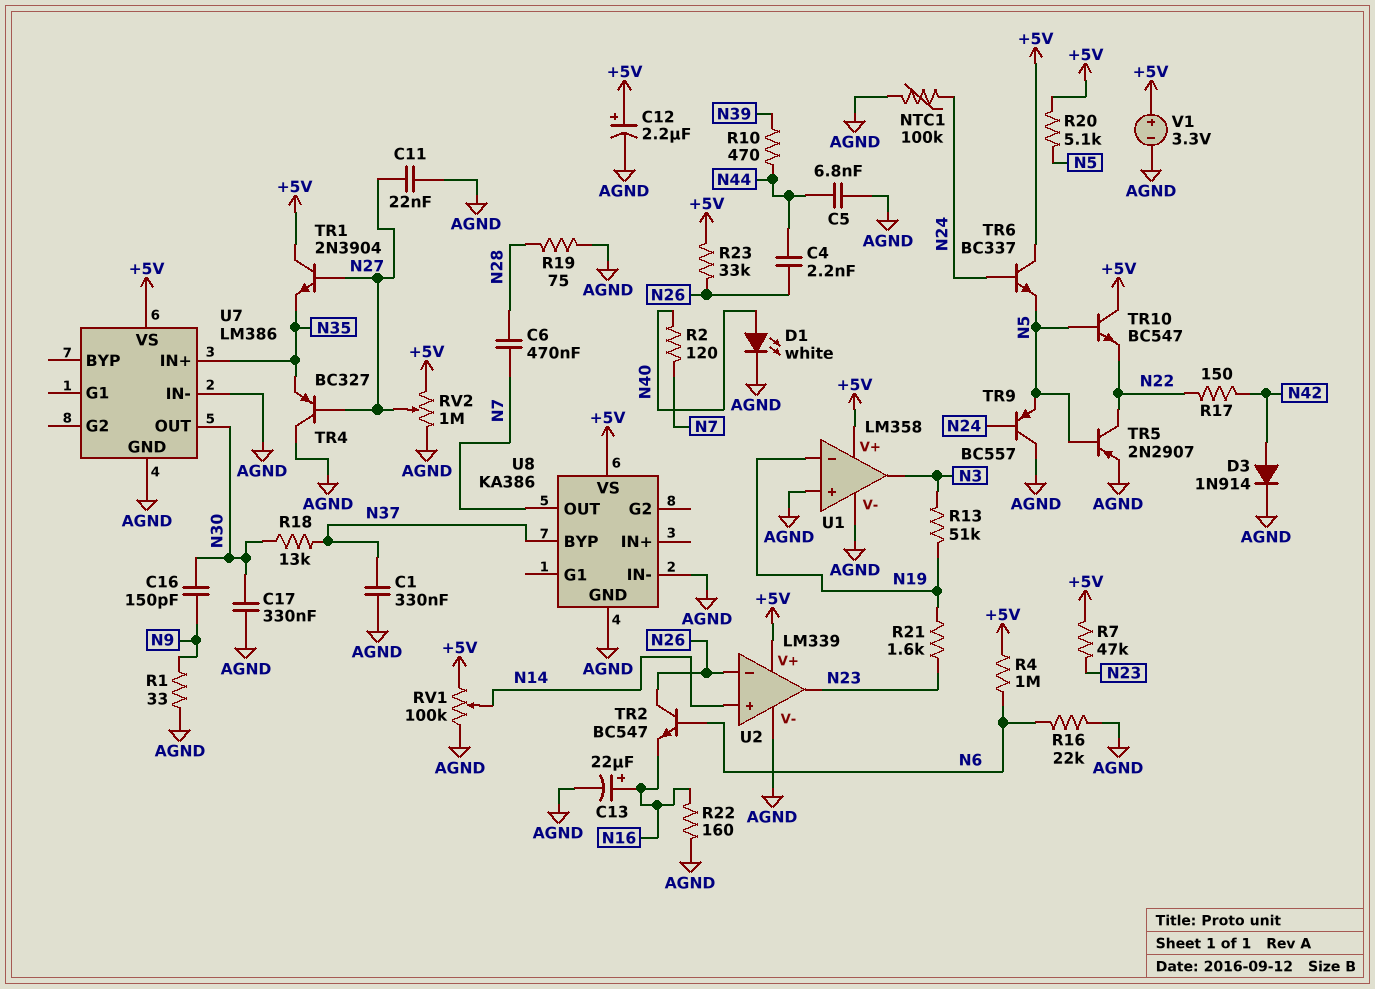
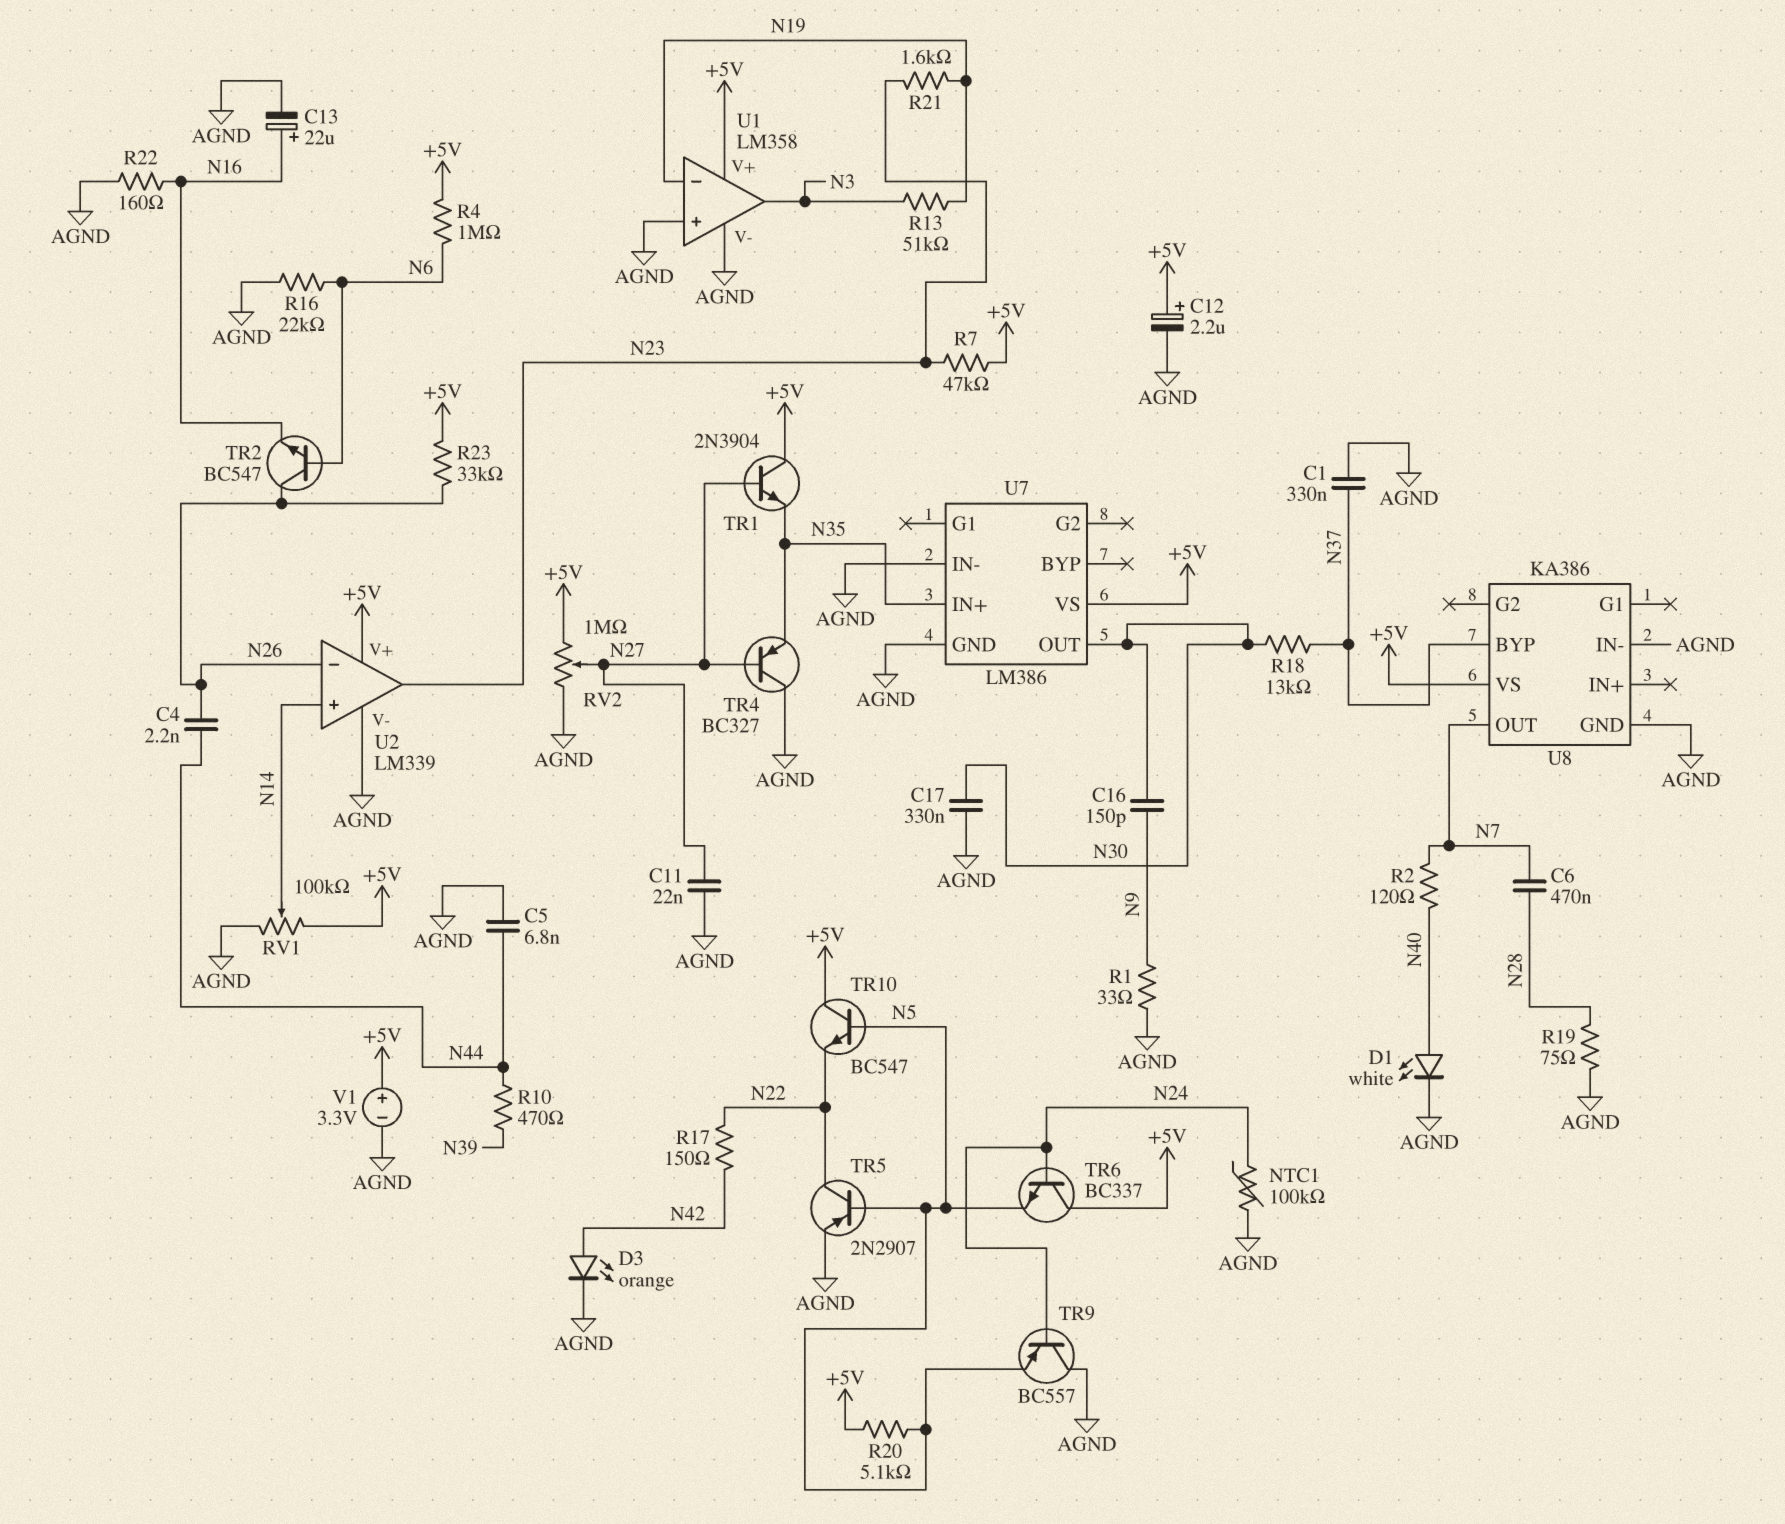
D3: diode 1N914 (A N42, K AGND) -> LED orange (A N42, K AGND)

